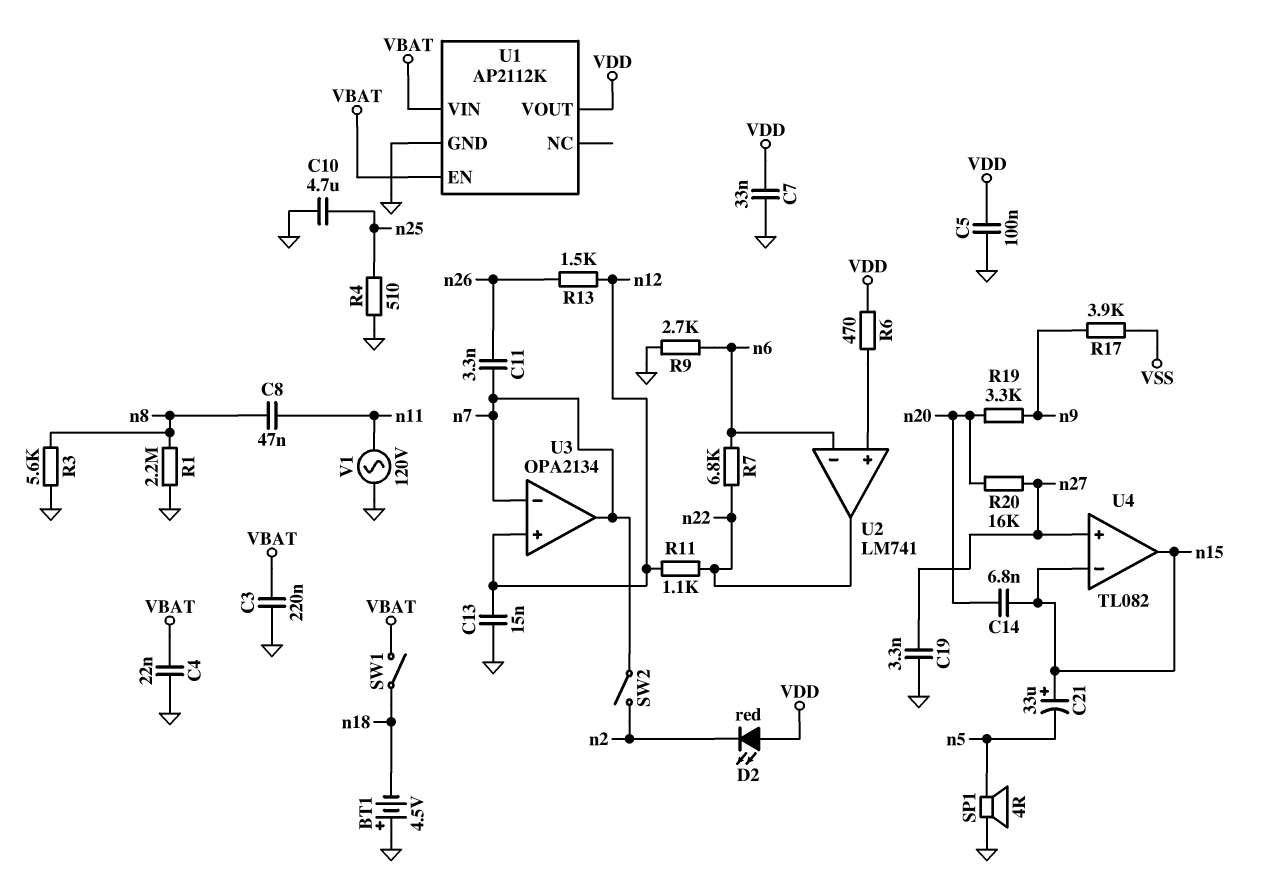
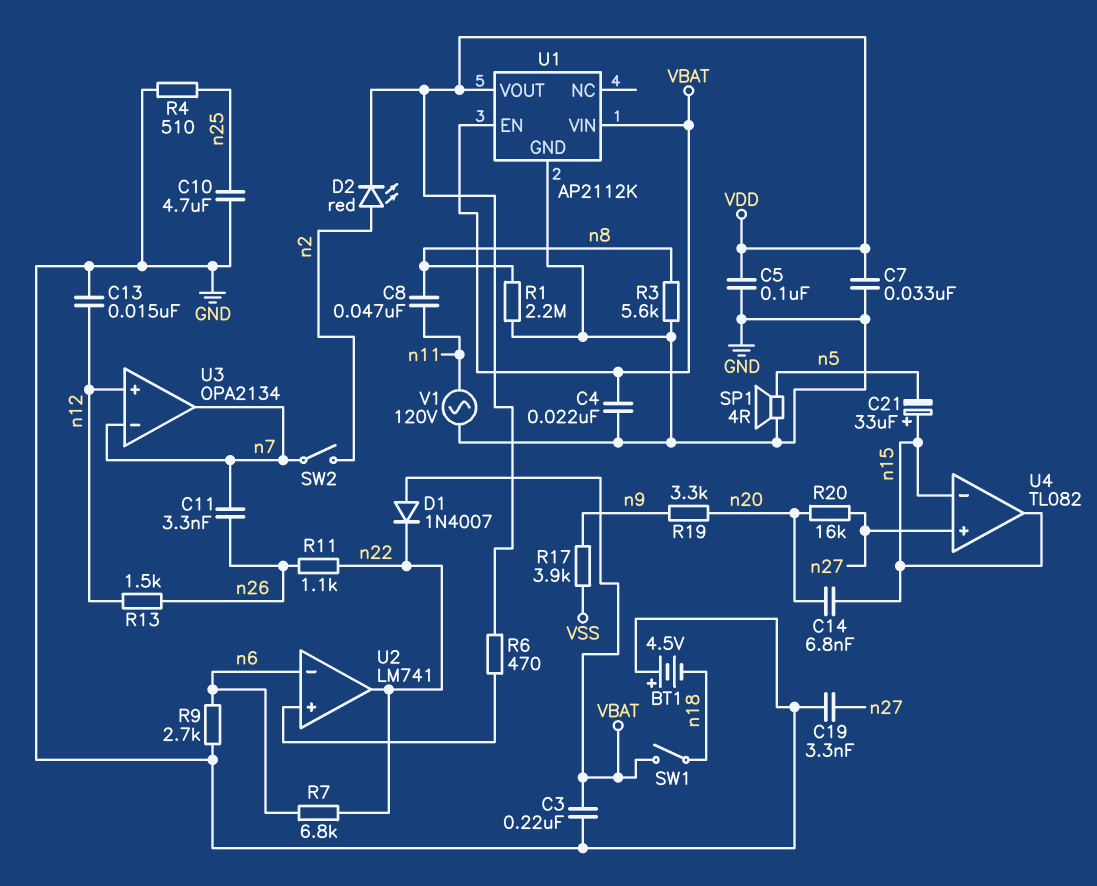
D1: none -> diode 1N4007 (A VBAT, K n22)
D2: LED red (A VDD, K n2) -> LED red (A n2, K VDD)
R11: 1.1k (n12, n22) -> 1.1k (n22, n26)

